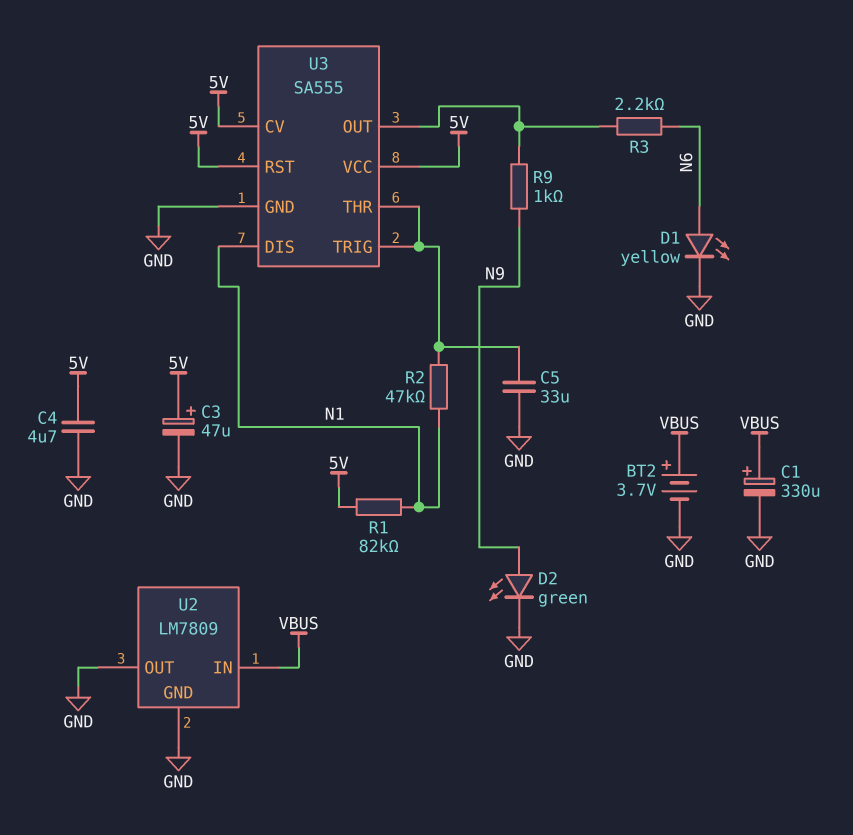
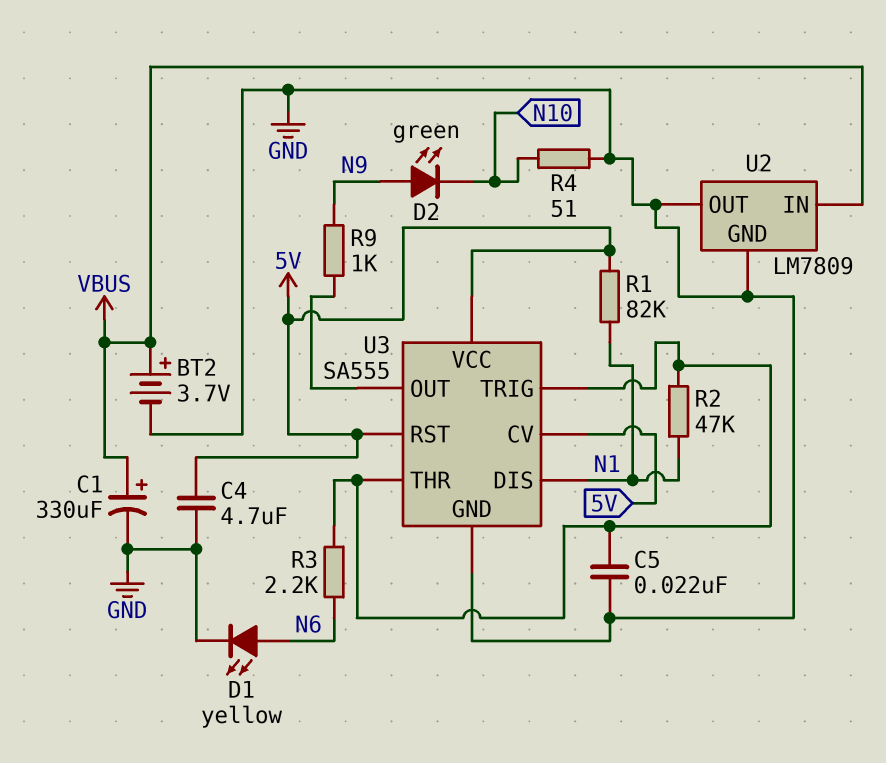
C3: 47uF (plus 5V, minus GND) -> none
C5: 33uF (GND, U3/THR) -> 22nF (GND, U3/THR)
D2: LED green (A N9, K GND) -> LED green (A N9, K N10)
R3: 2.2k (N6, U3/OUT) -> 2.2k (N6, U3/THR)
R4: none -> 51 (GND, N10)

